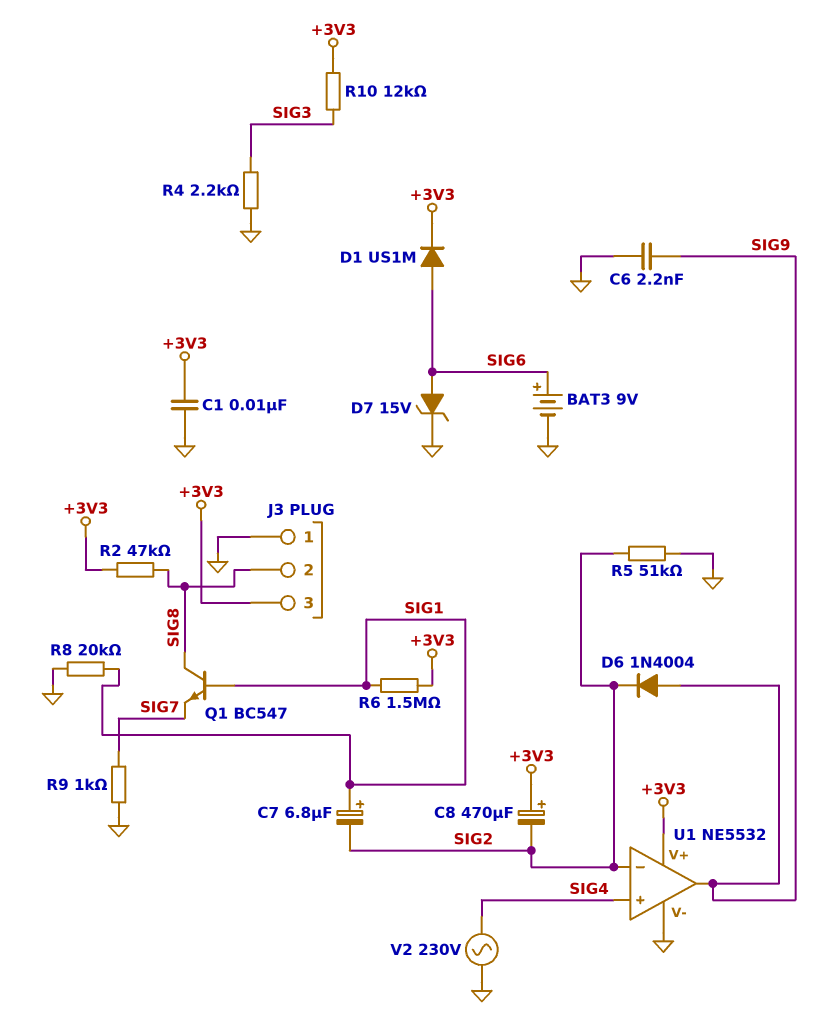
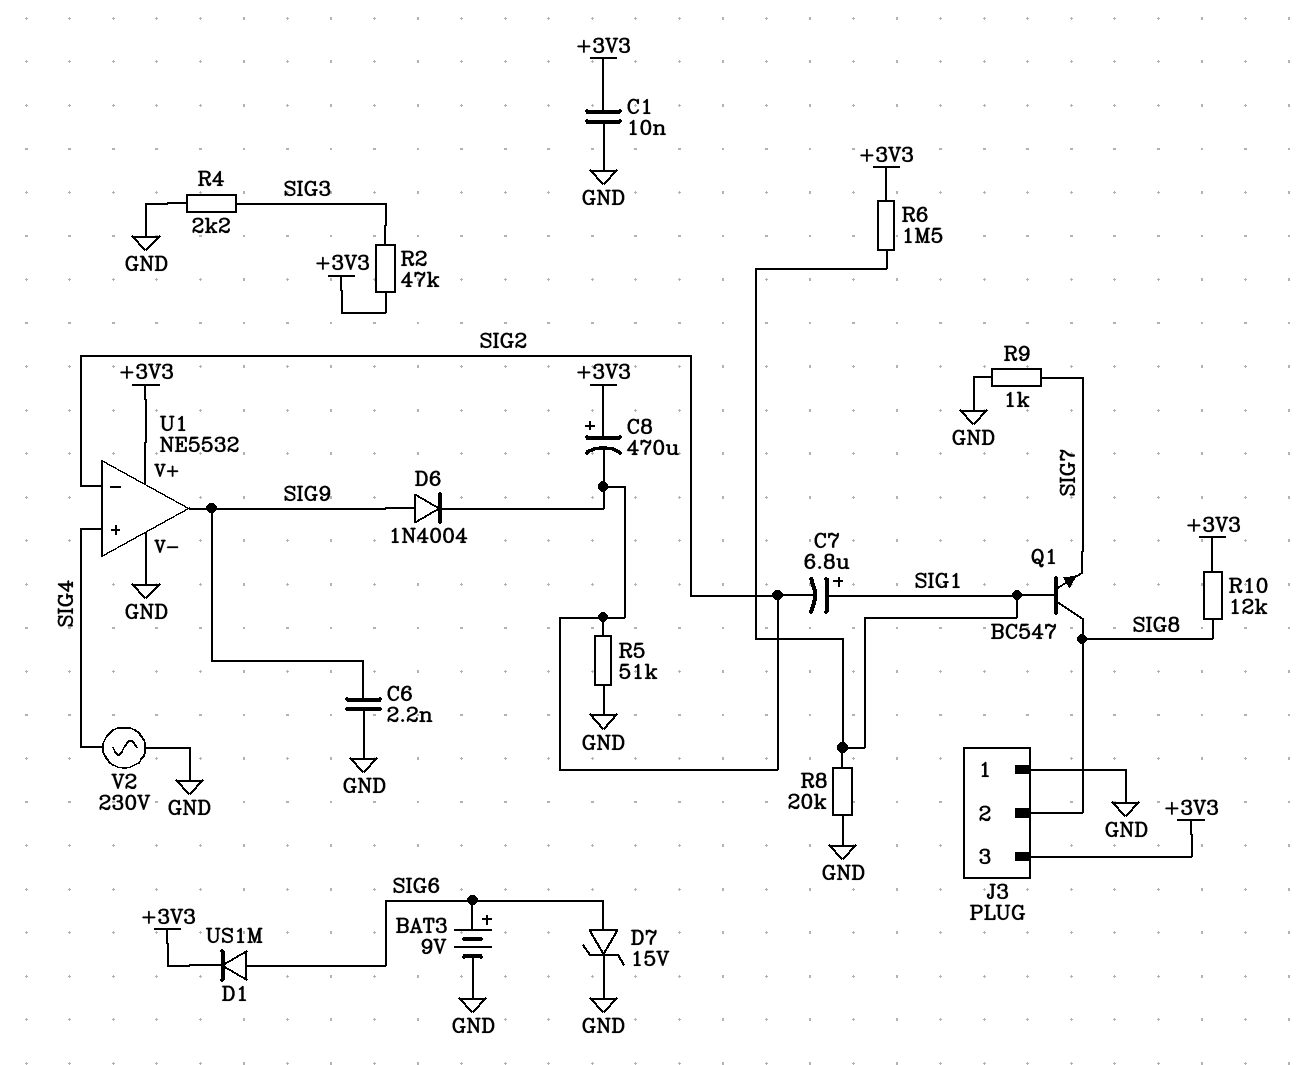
R2: 47k (+3V3, SIG8) -> 47k (+3V3, SIG3)
R10: 12k (+3V3, SIG3) -> 12k (+3V3, SIG8)

